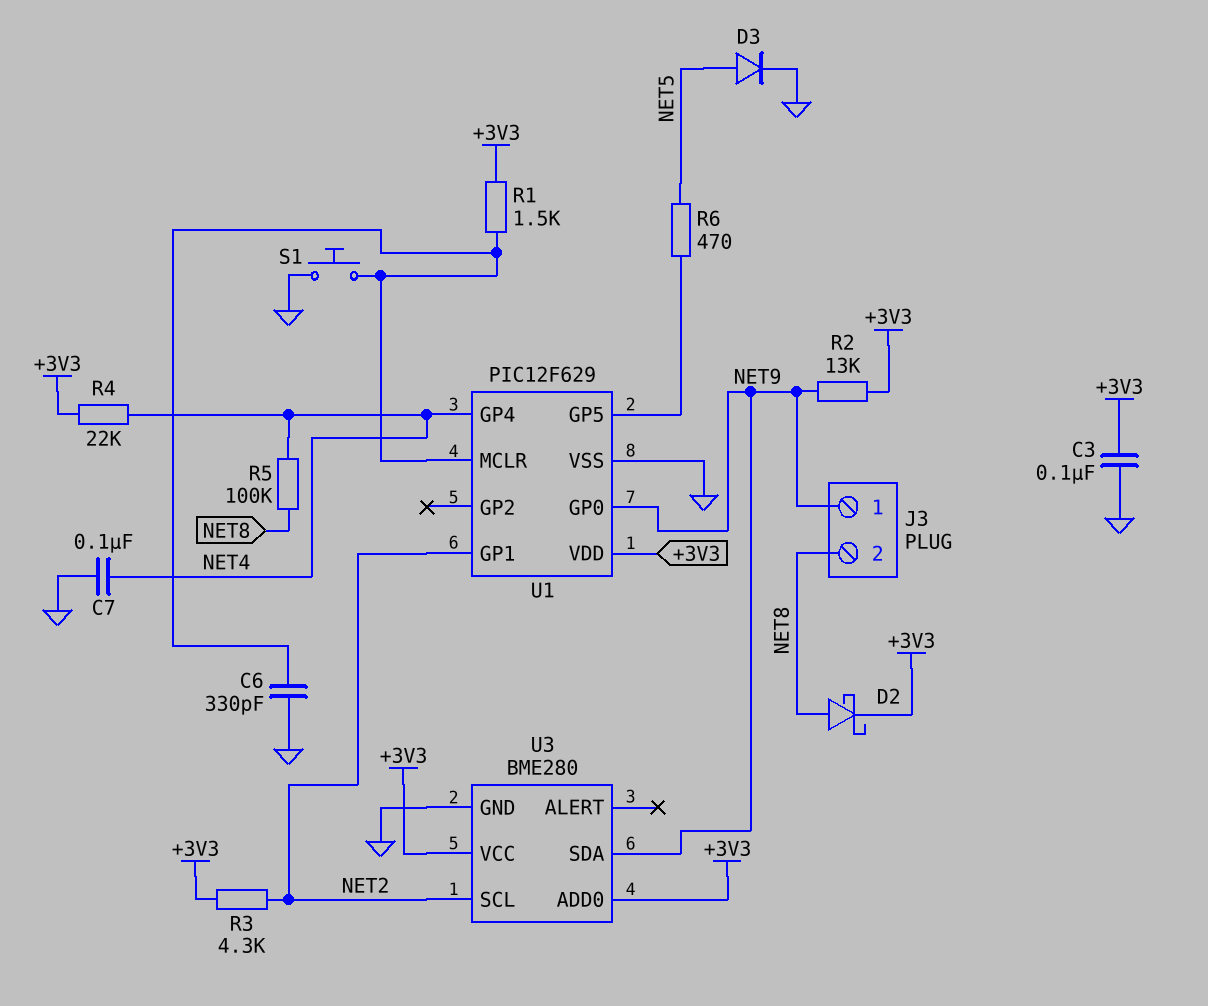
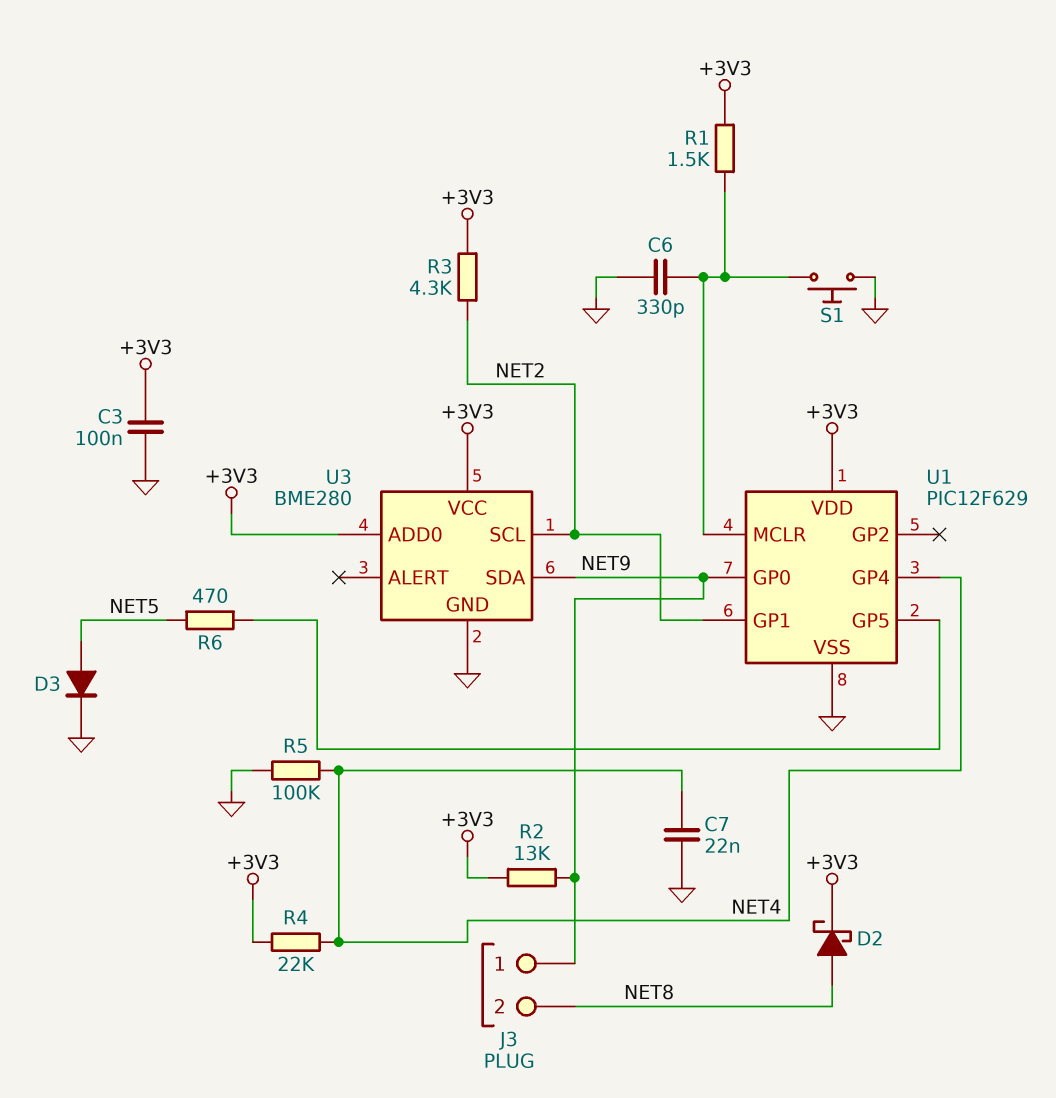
C7: 100nF (GND, NET4) -> 22nF (GND, NET4)
R5: 100k (NET4, NET8) -> 100k (GND, NET4)

